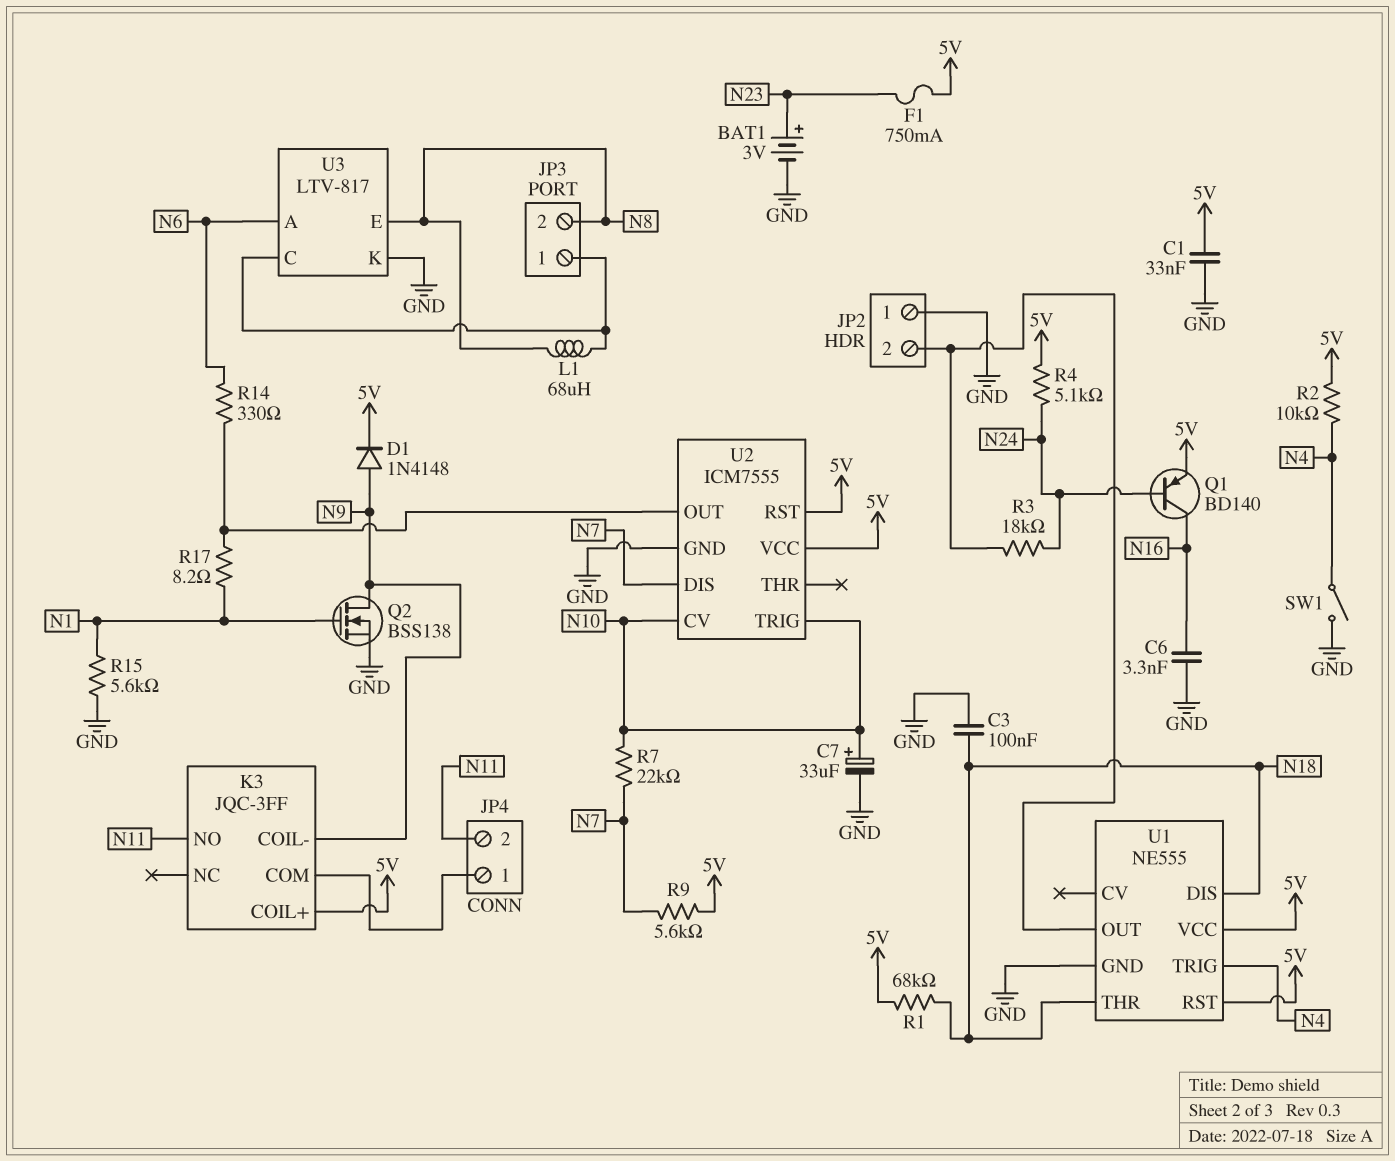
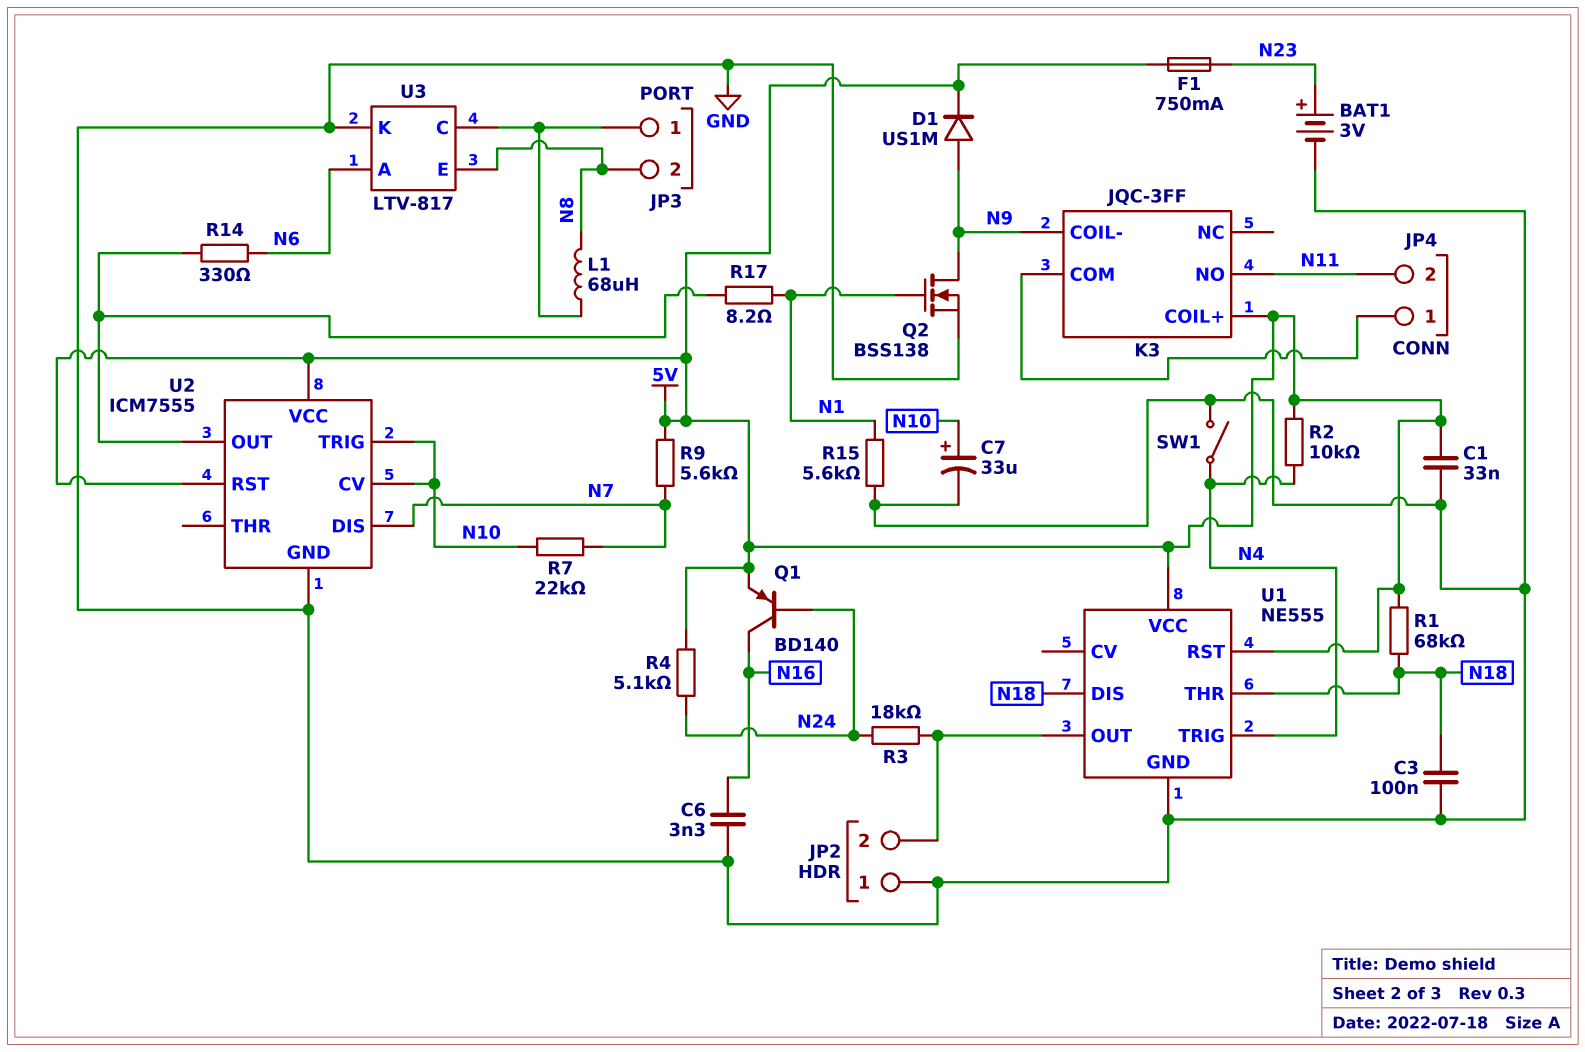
D1: diode 1N4148 (A N9, K 5V) -> diode US1M (A N9, K 5V)

